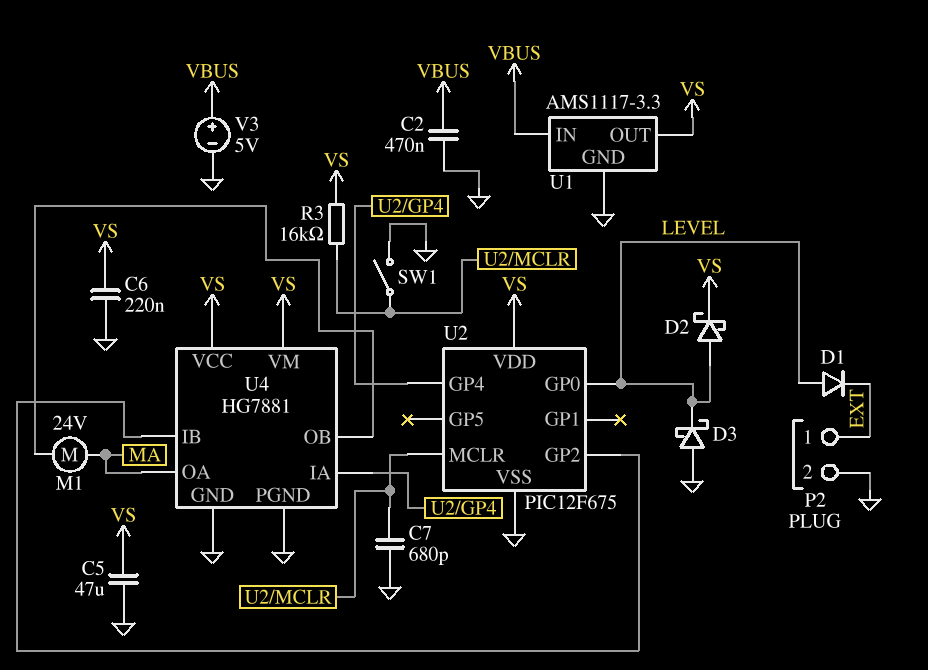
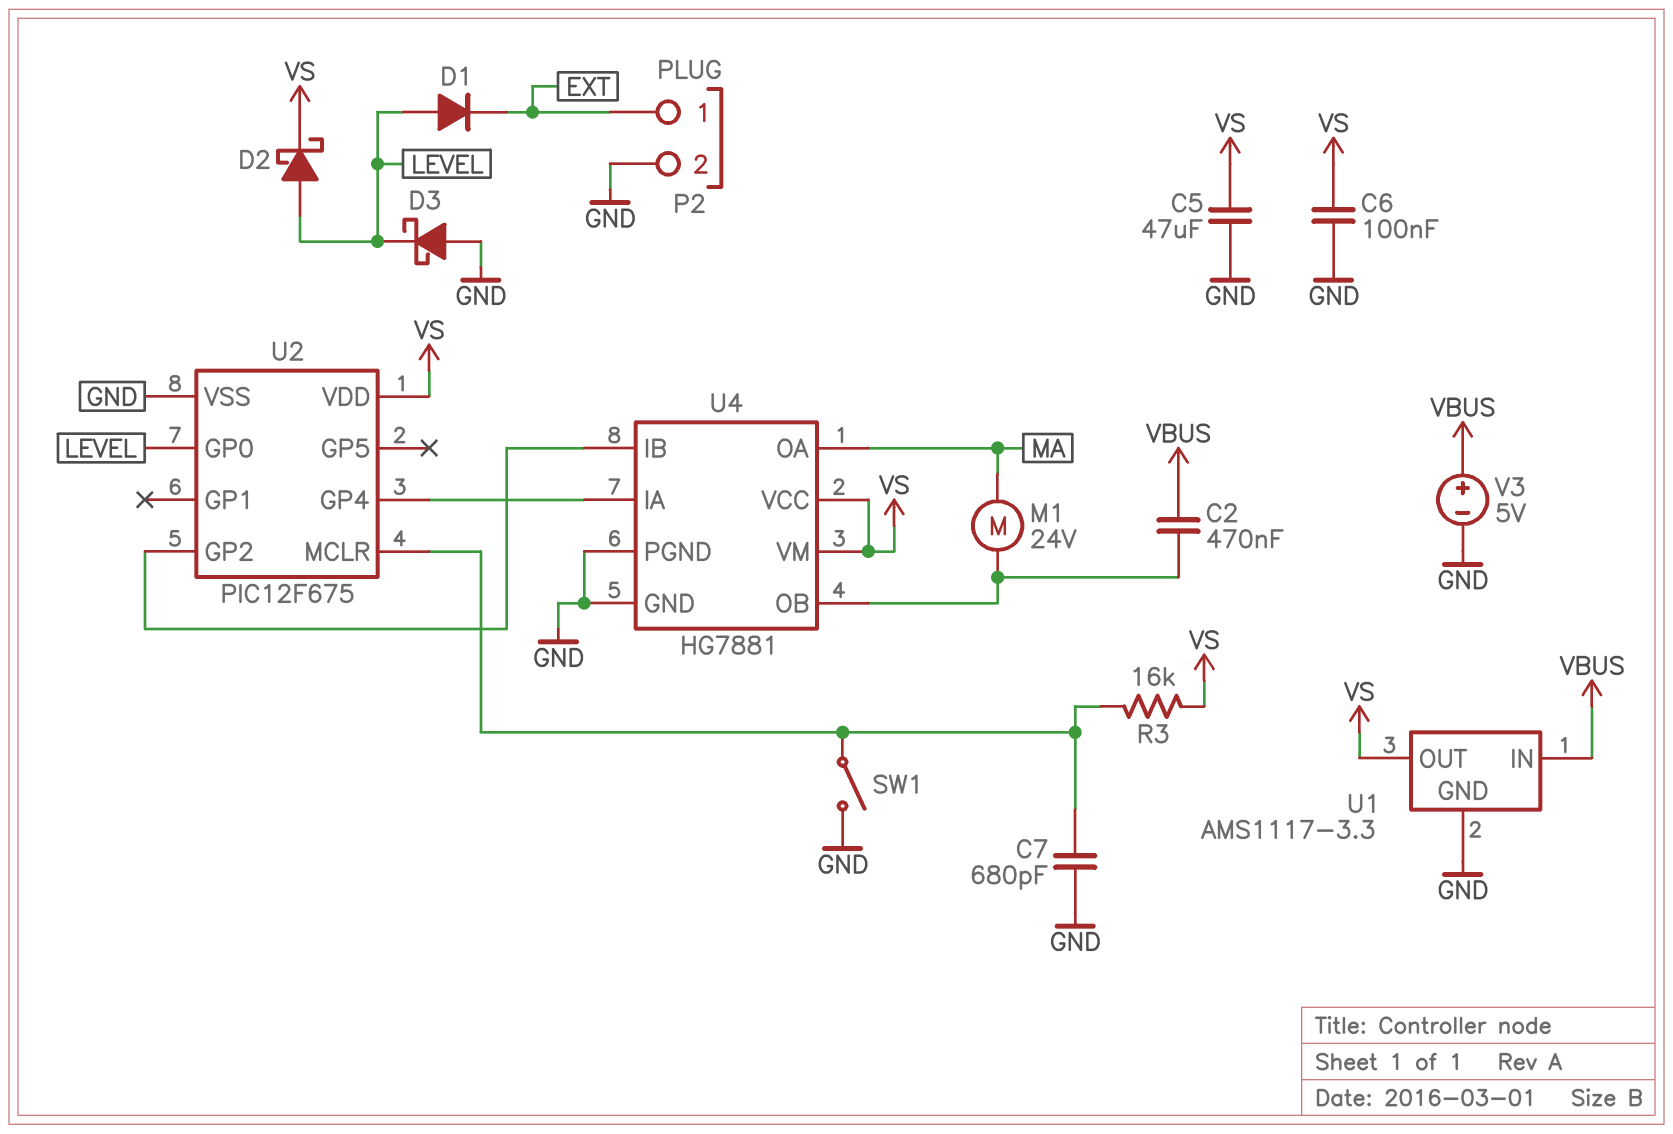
C2: 470nF (GND, VBUS) -> 470nF (U4/OB, VBUS)
C6: 220nF (GND, VS) -> 100nF (GND, VS)

